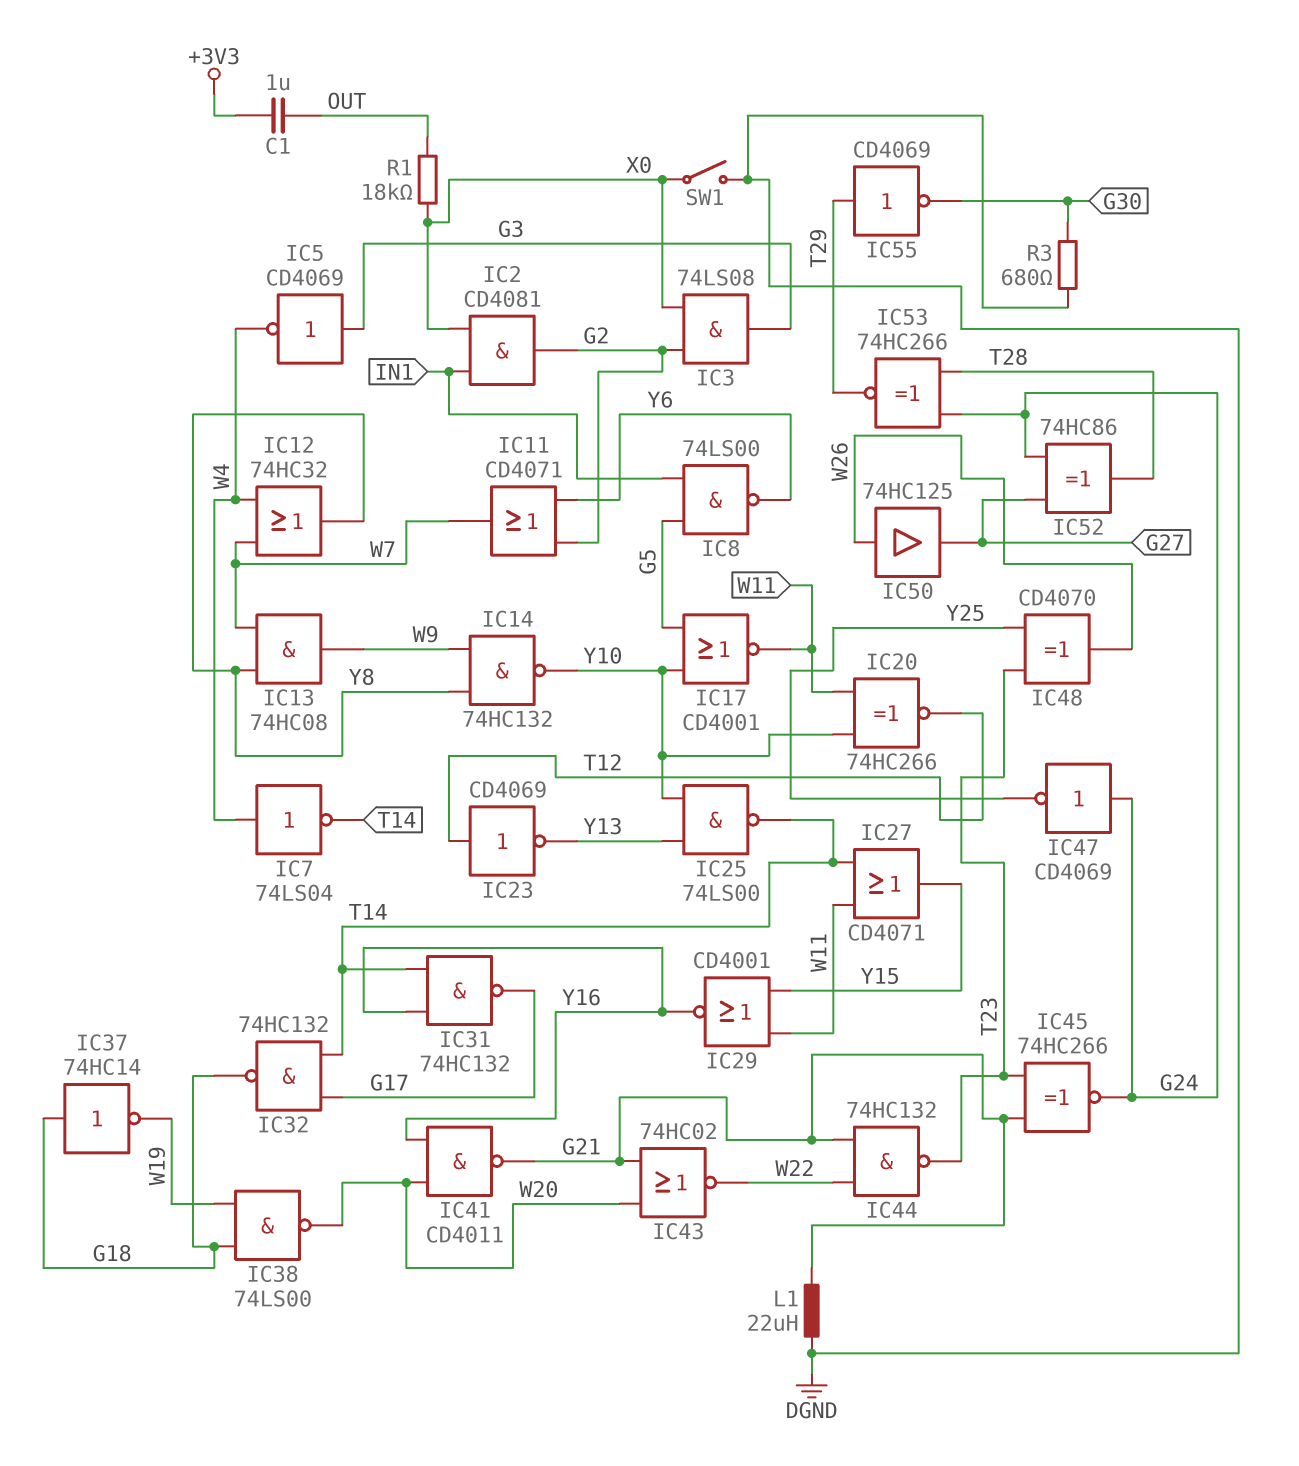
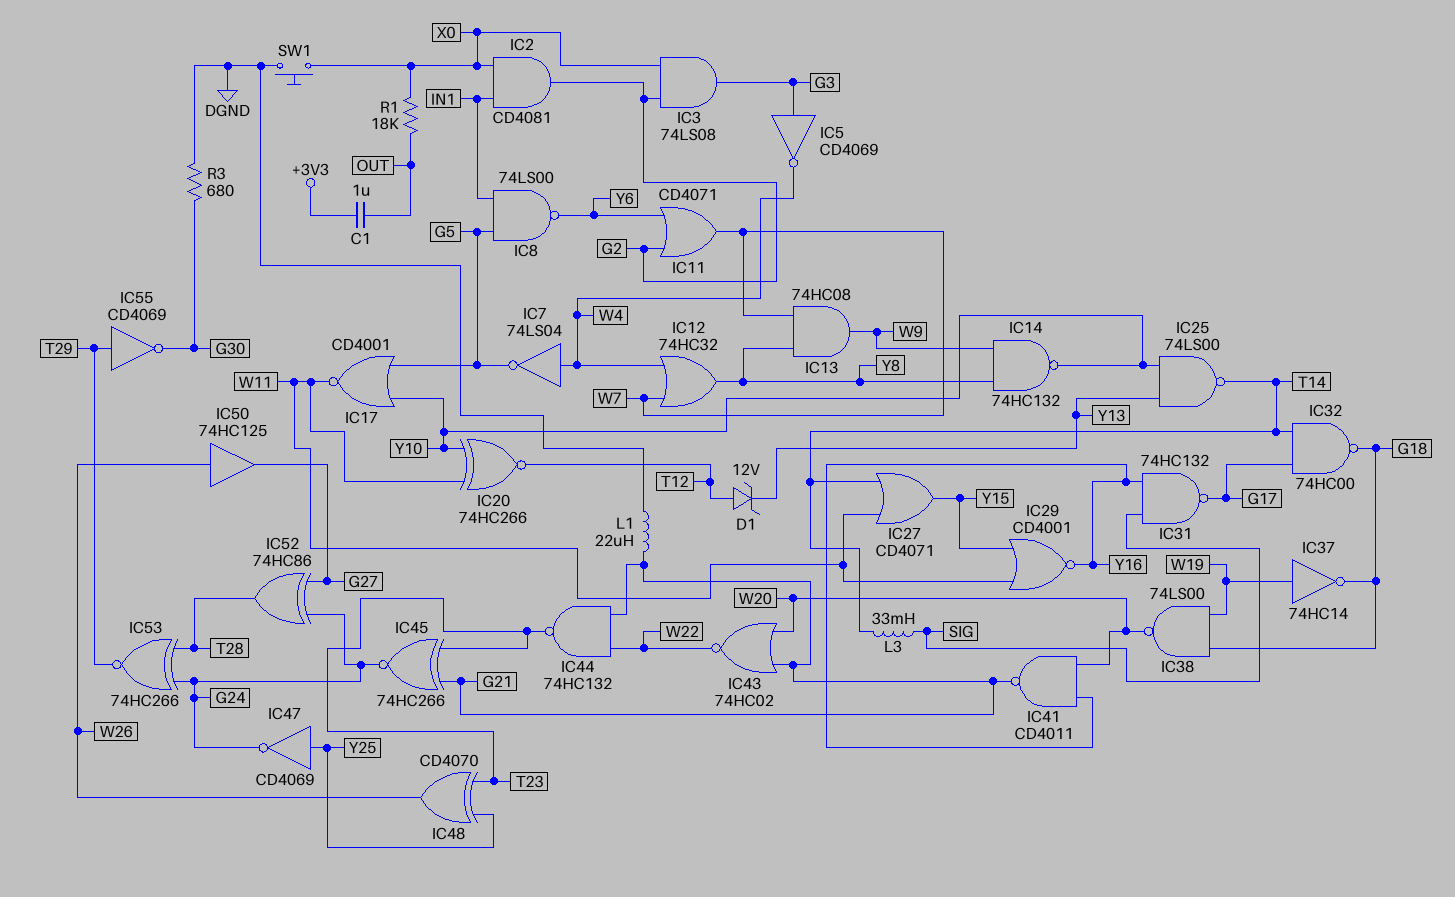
D1: none -> zener 12V (A T12, K Y13)
IC7: NOT 74LS04 (in W4, out T14) -> NOT 74LS04 (in W4, out G5)
IC23: NOT CD4069 (in T12, out Y13) -> none
IC31: NAND 74HC132 (in T14, in Y16, out G17) -> NAND 74HC132 (in SIG, in Y16, out G17)
IC32: NAND 74HC132 (in G17, in T14, out G18) -> NAND 74HC00 (in G17, in T14, out G18)
IC37: NOT 74HC14 (in G18, out W19) -> NOT 74HC14 (in W19, out G18)
IC47: NOT CD4069 (in G24, out Y25) -> NOT CD4069 (in Y25, out G24)
L3: none -> 33mH (SIG, T14)
SW1: switch (DGND, X0) -> button (DGND, X0)

